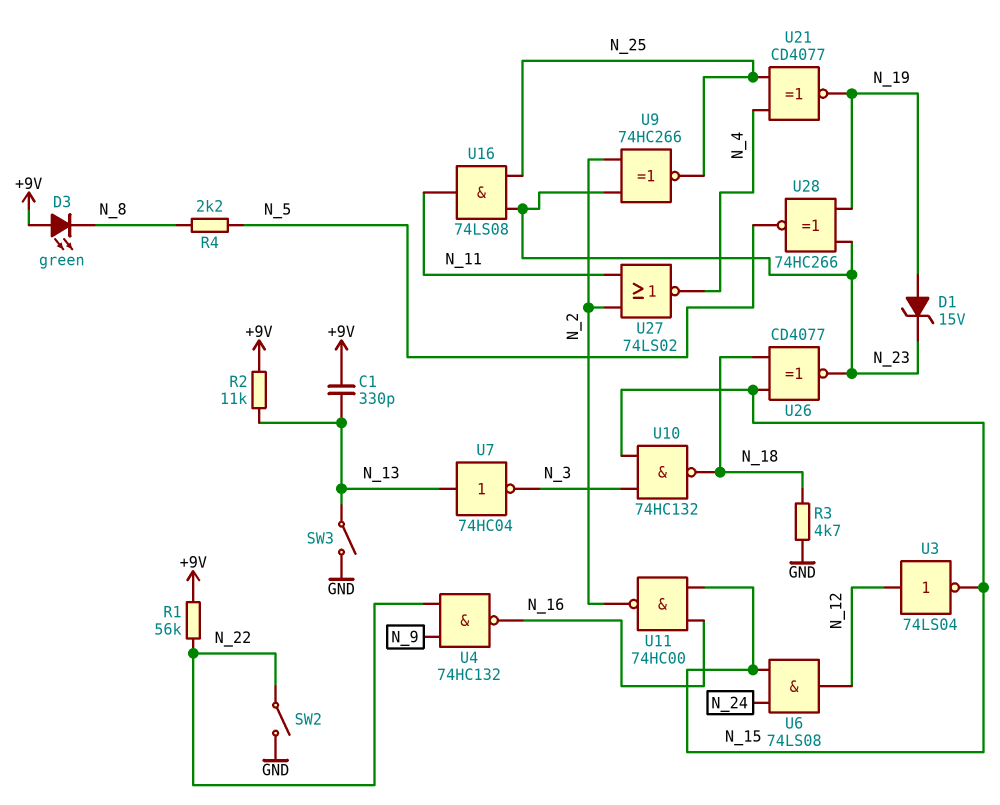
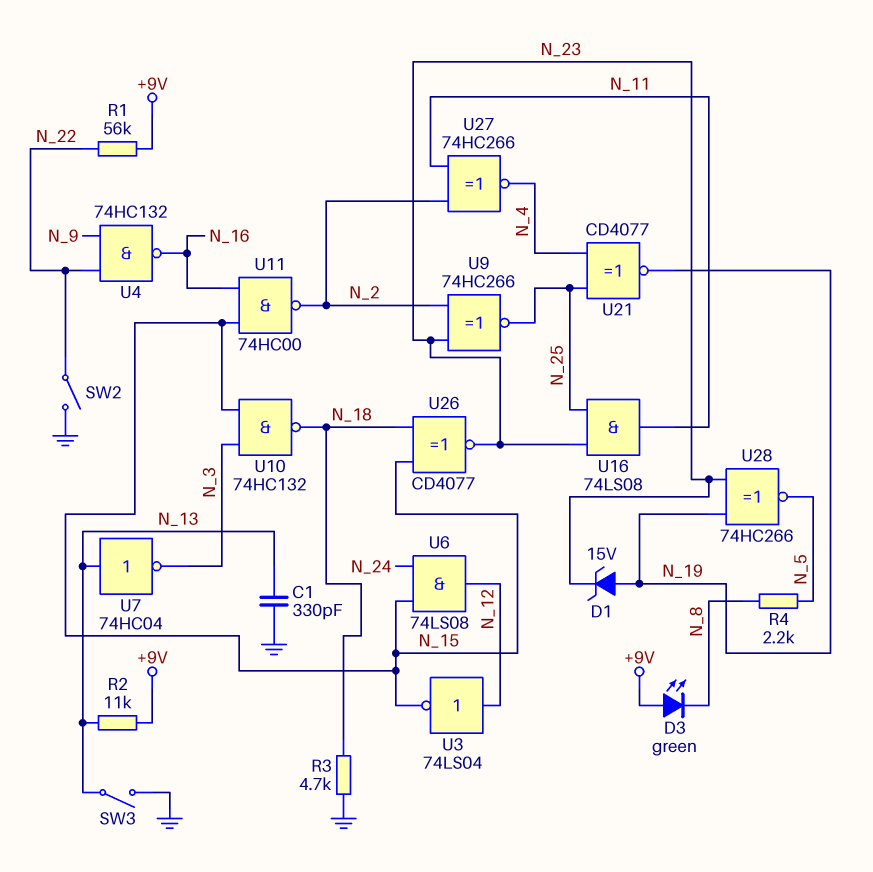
C1: 330pF (+9V, N_13) -> 330pF (GND, N_13)
U27: NOR 74LS02 (in N_2, in N_11, out N_4) -> XNOR 74HC266 (in N_2, in N_11, out N_4)

